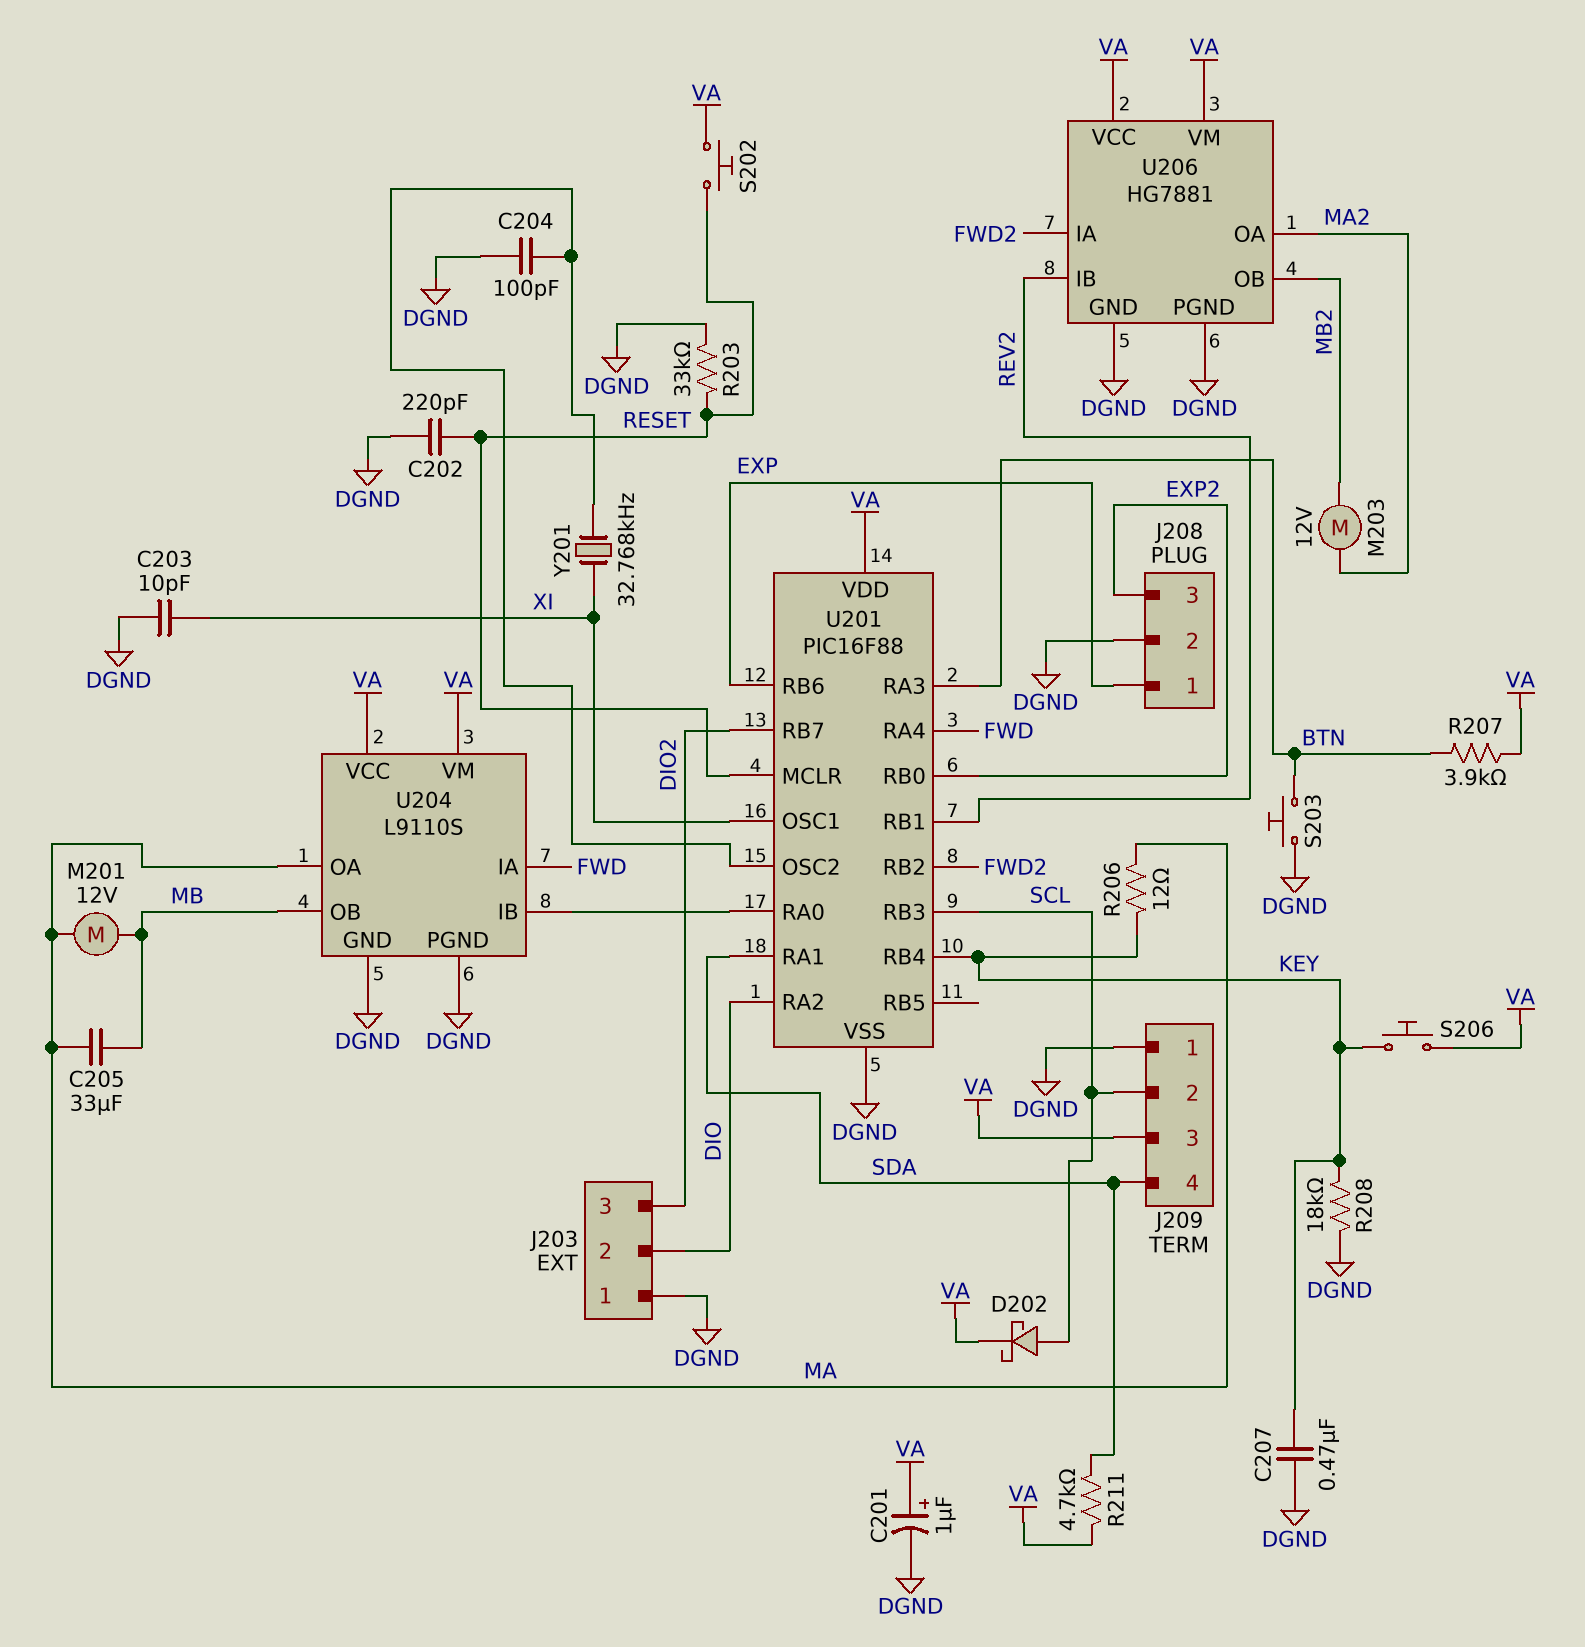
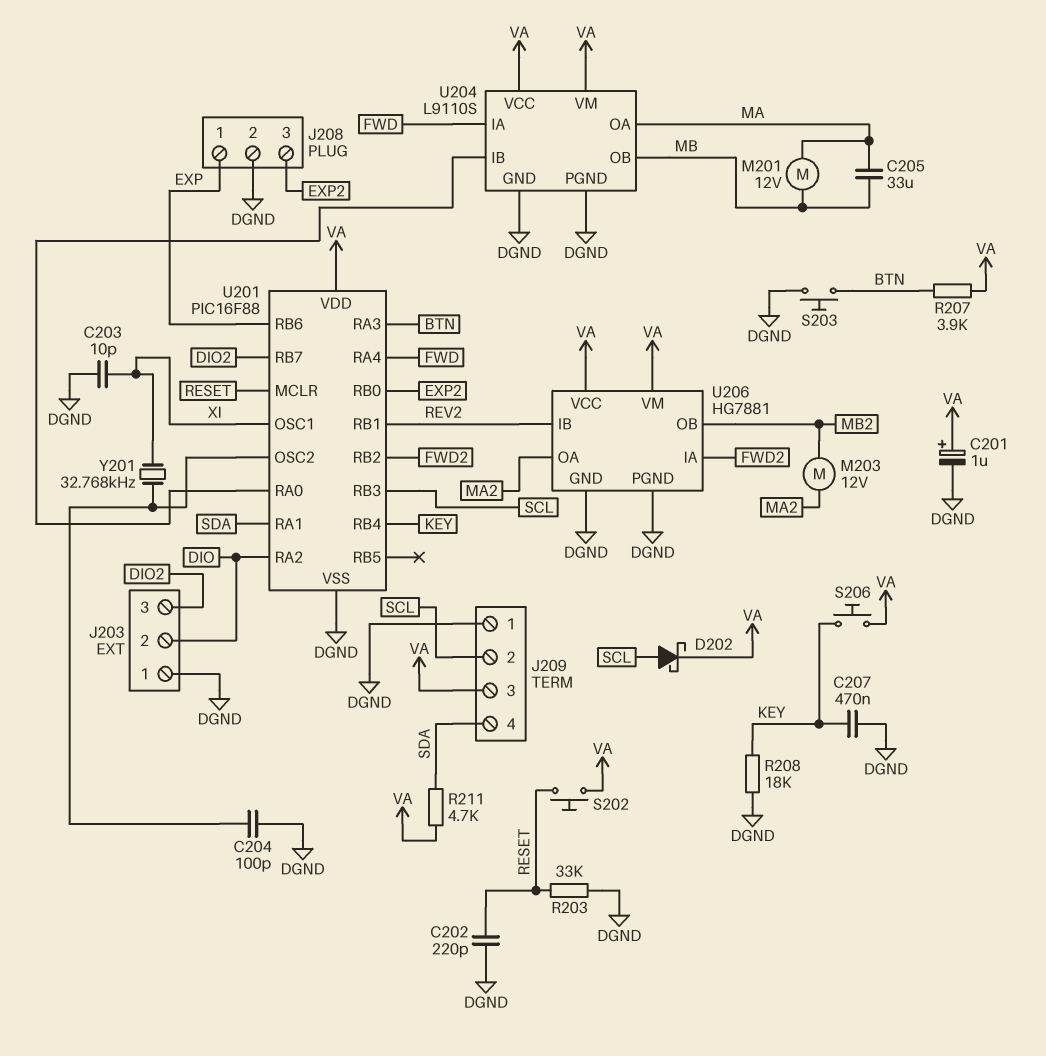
R206: 12 (KEY, MA) -> none

